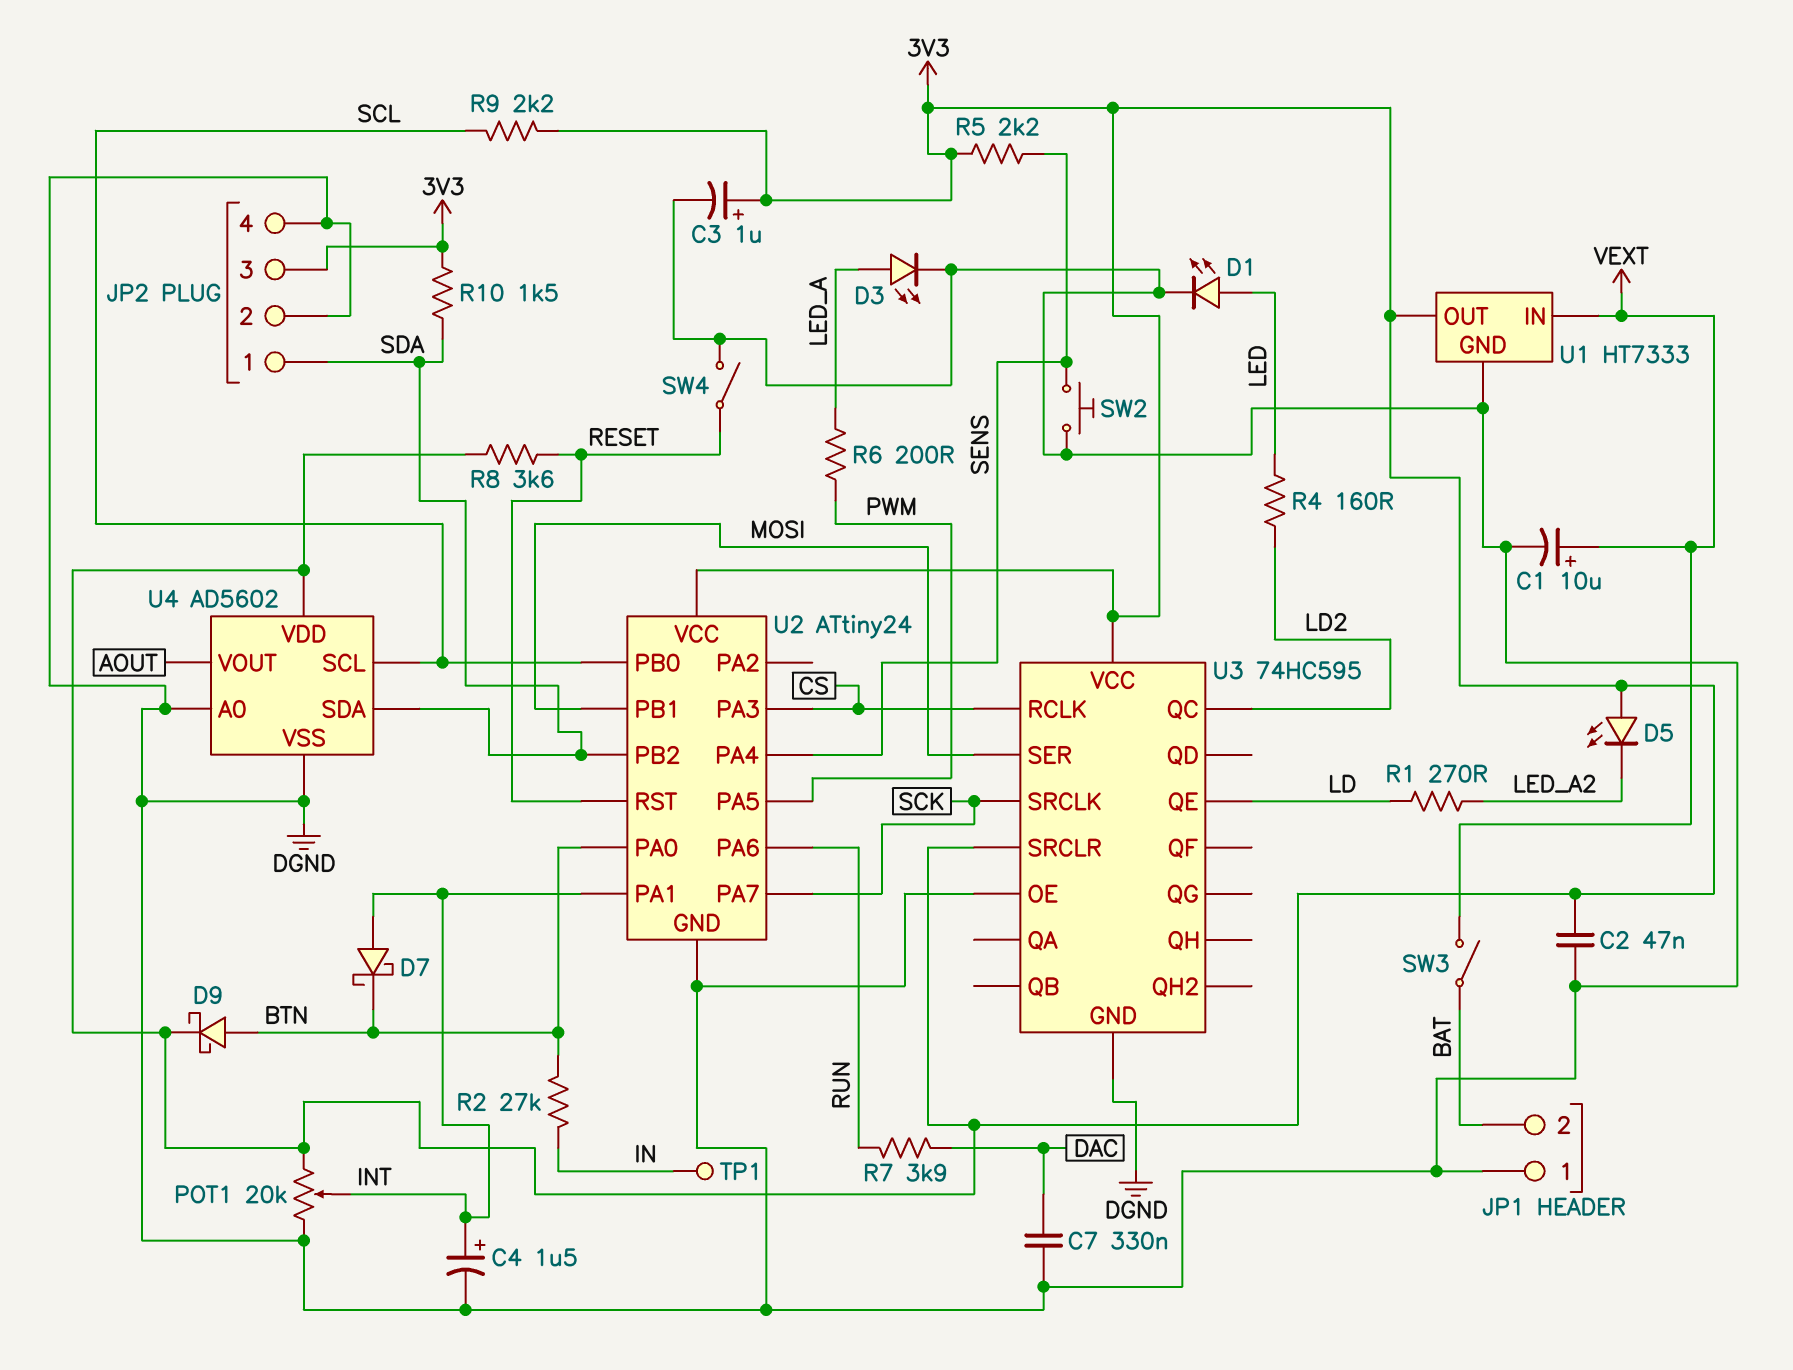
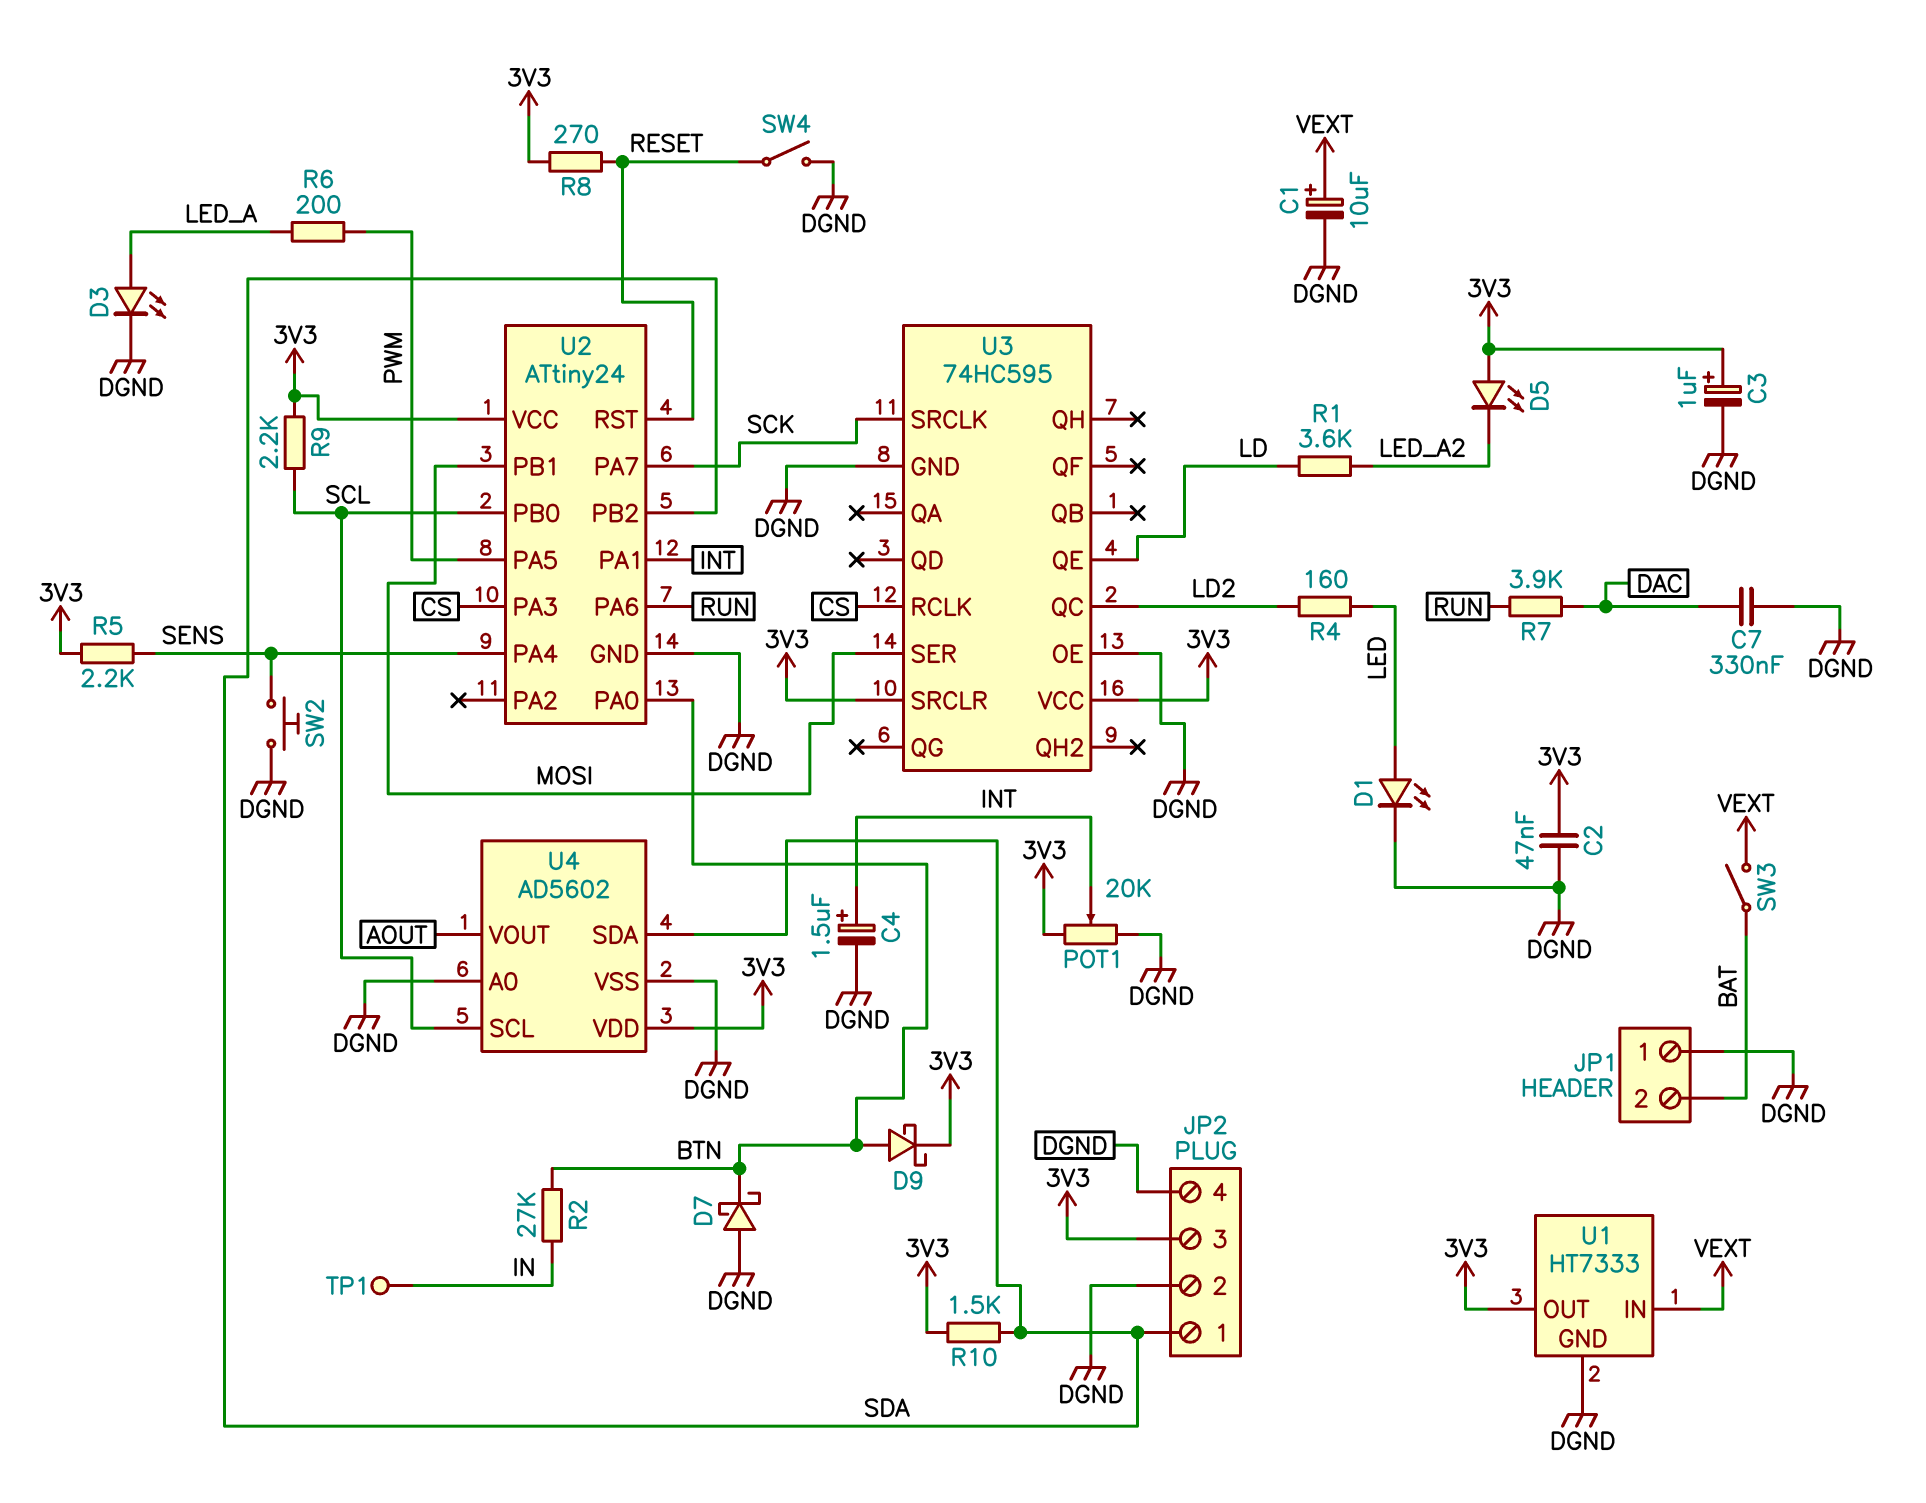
D7: schottky (A INT, K BTN) -> schottky (A DGND, K BTN)
R1: 270 (LD, LED_A2) -> 3.6k (LD, LED_A2)
R8: 3.6k (3V3, RESET) -> 270 (3V3, RESET)

